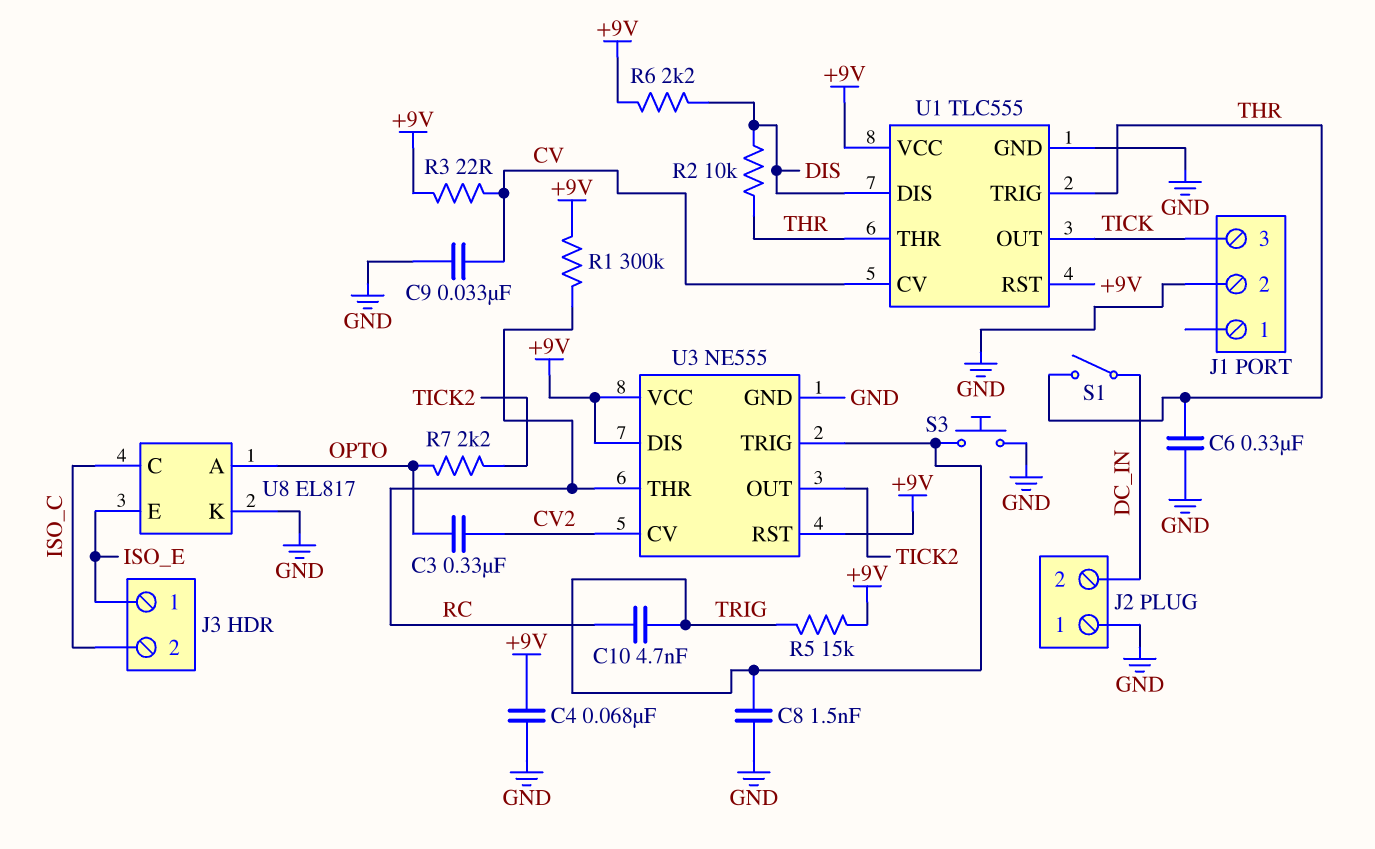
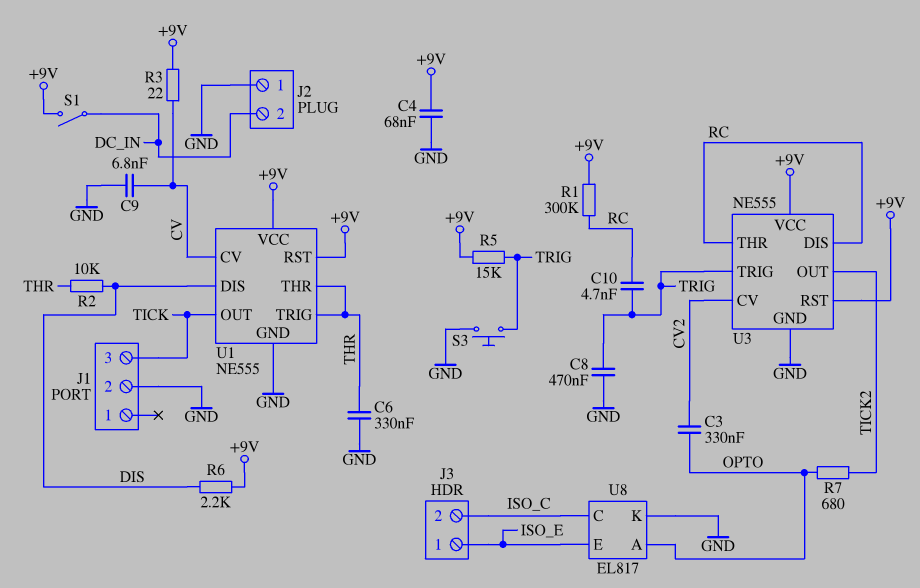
C8: 1.5nF (GND, TRIG) -> 470nF (GND, TRIG)
C9: 33nF (CV, GND) -> 6.8nF (CV, GND)
R7: 2.2k (OPTO, TICK2) -> 680 (OPTO, TICK2)
S1: switch (DC_IN, THR) -> switch (+9V, DC_IN)
U1: TLC555 -> NE555
U3 pin DIS: +9V -> RC

